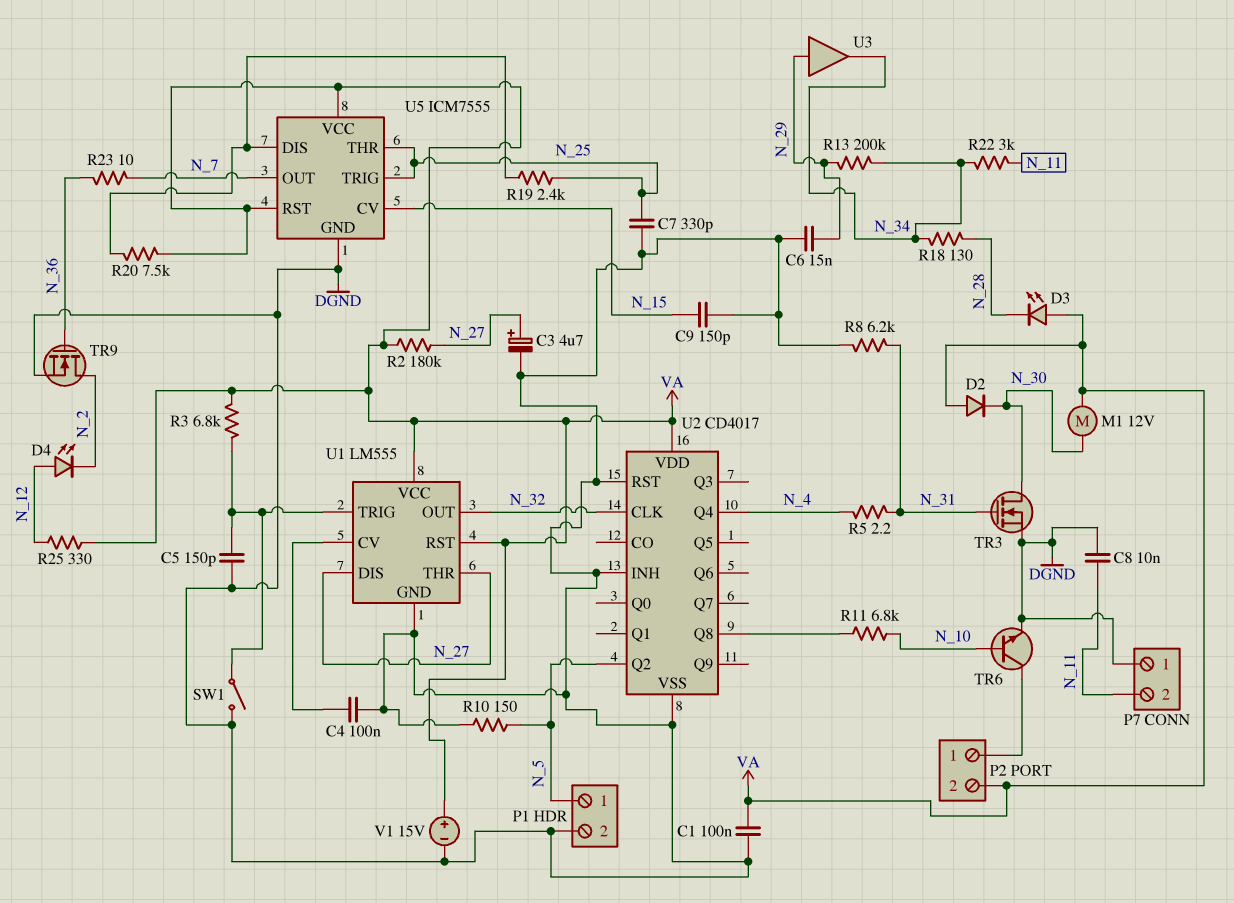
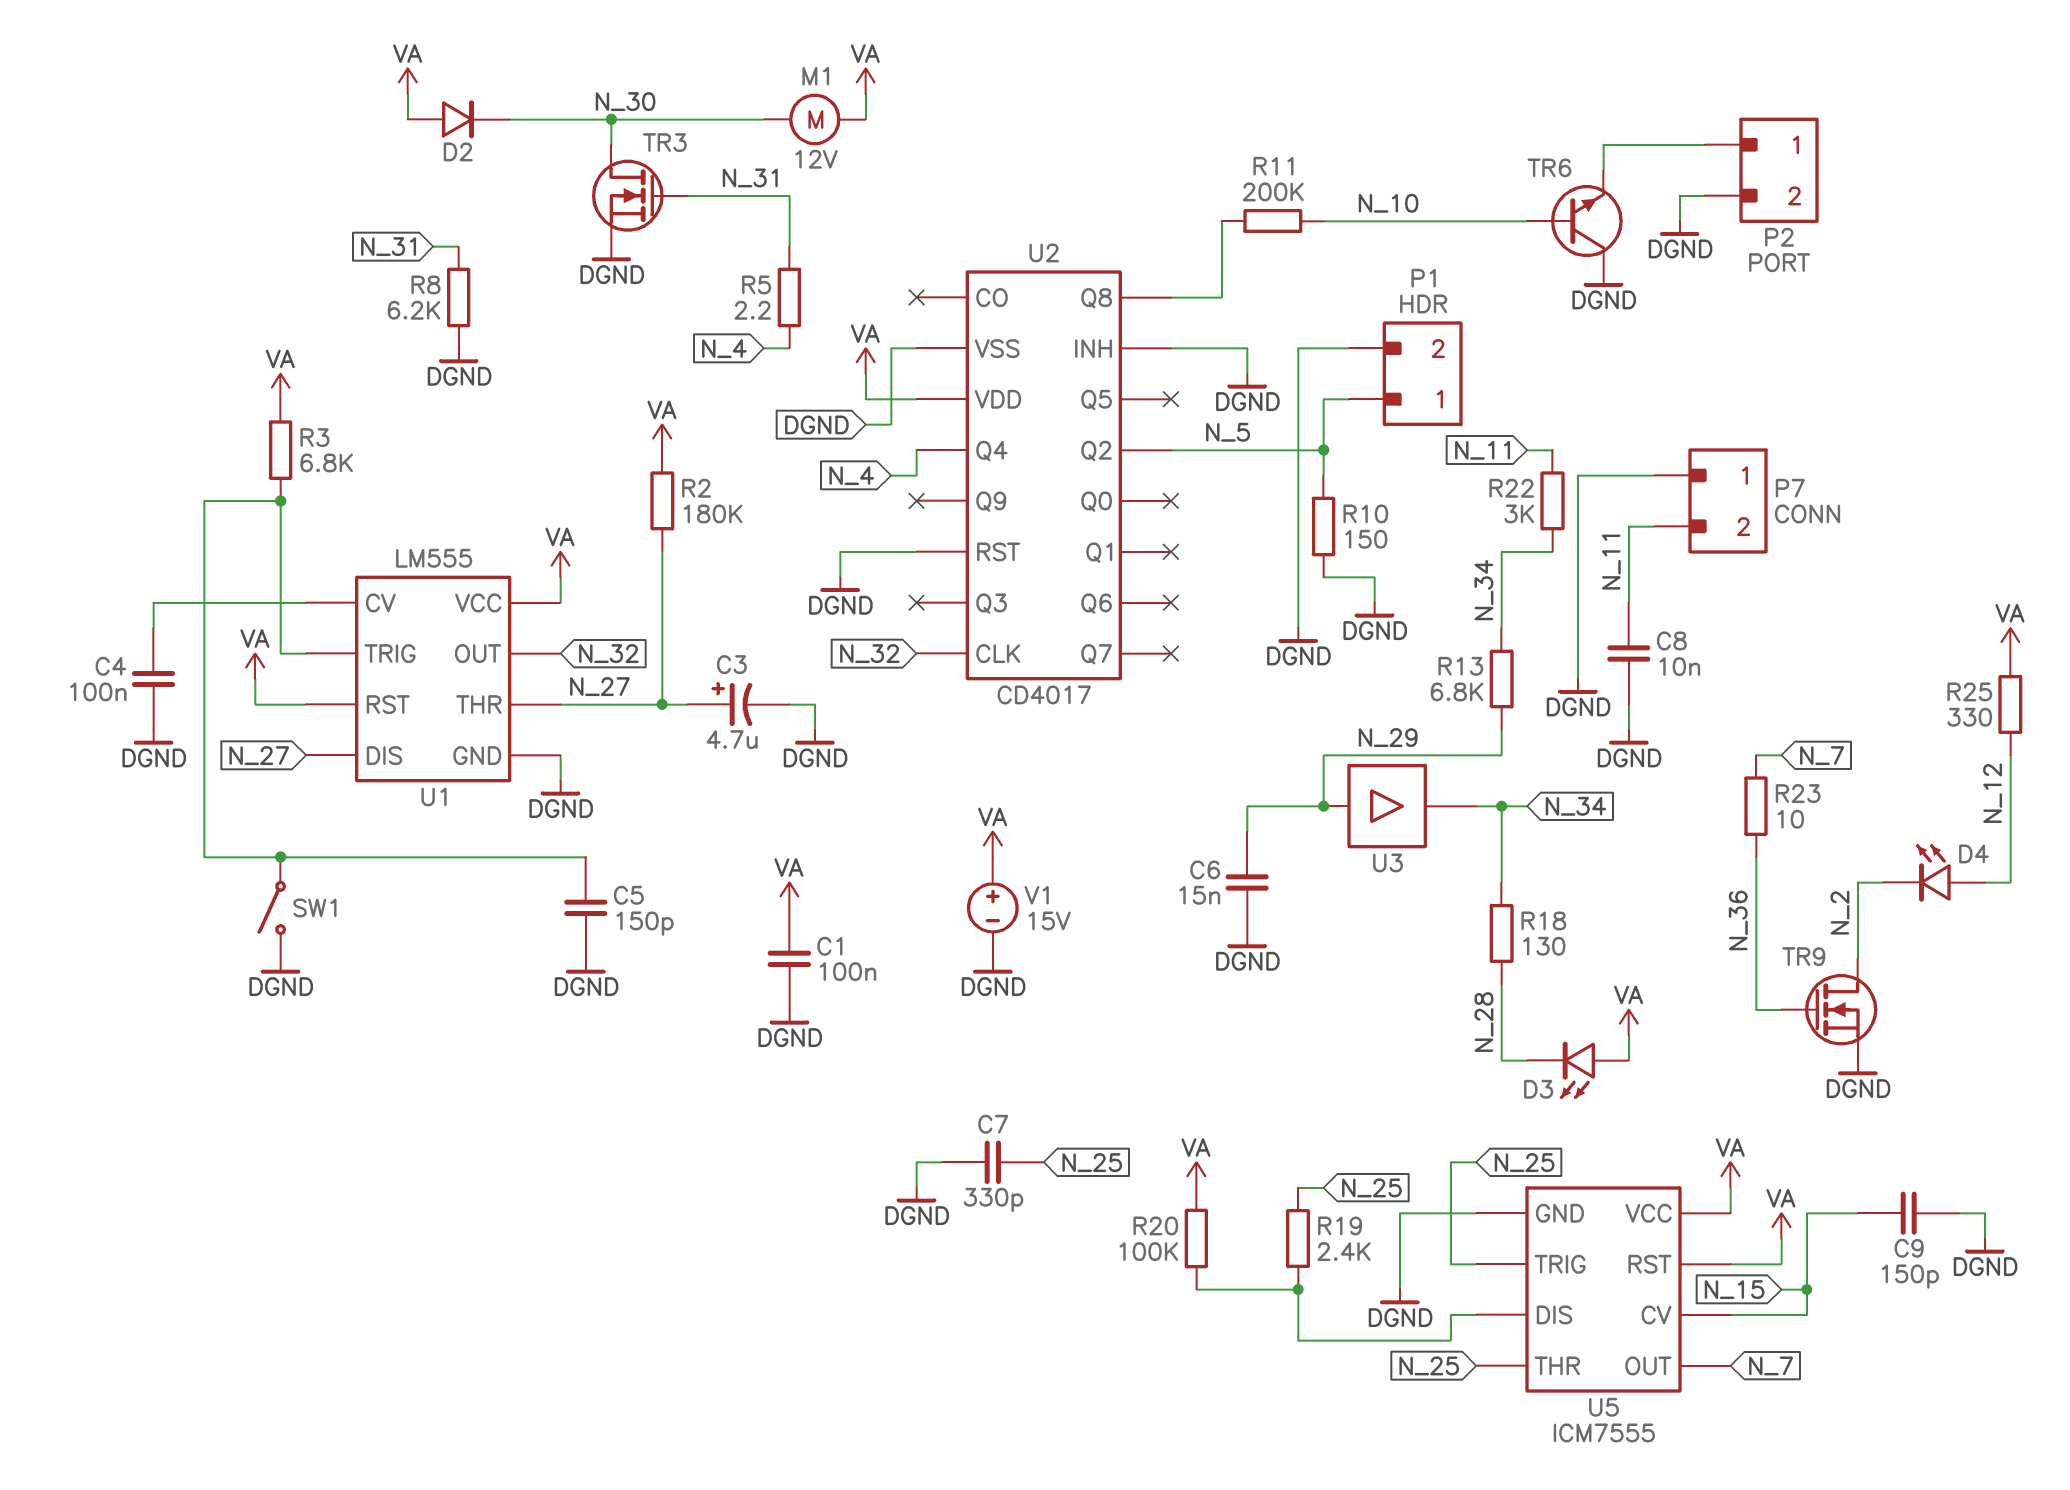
P2 pin 2: VA -> DGND
R11: 6.8k (N_10, U2/Q8) -> 200k (N_10, U2/Q8)
R13: 200k (N_29, N_34) -> 6.8k (N_29, N_34)
R20: 7.5k (U5/DIS, VA) -> 100k (U5/DIS, VA)
TR6: NPN (B N_10, C P2/1, E DGND) -> NPN (B N_10, C DGND, E P2/1)

